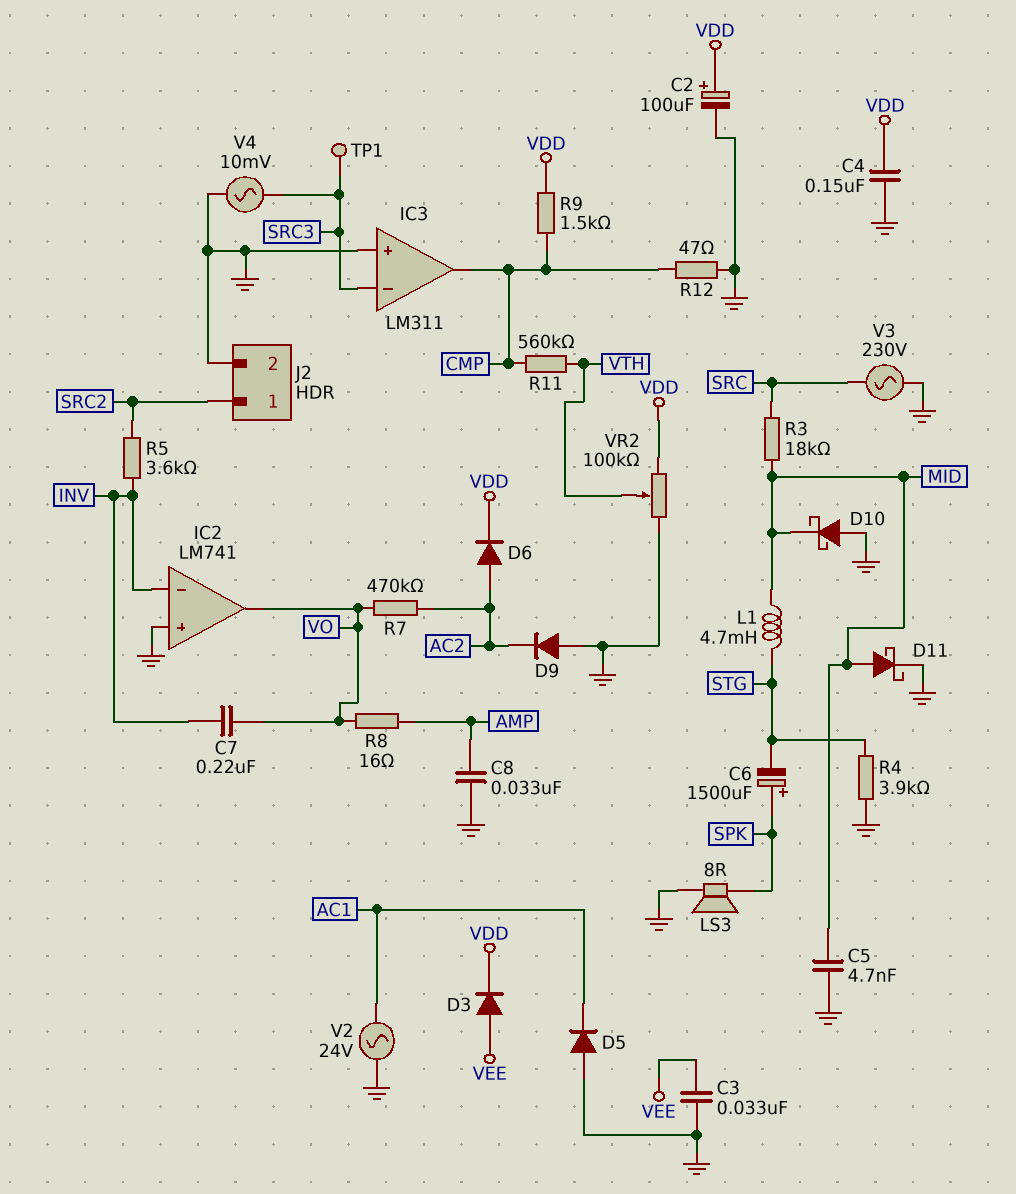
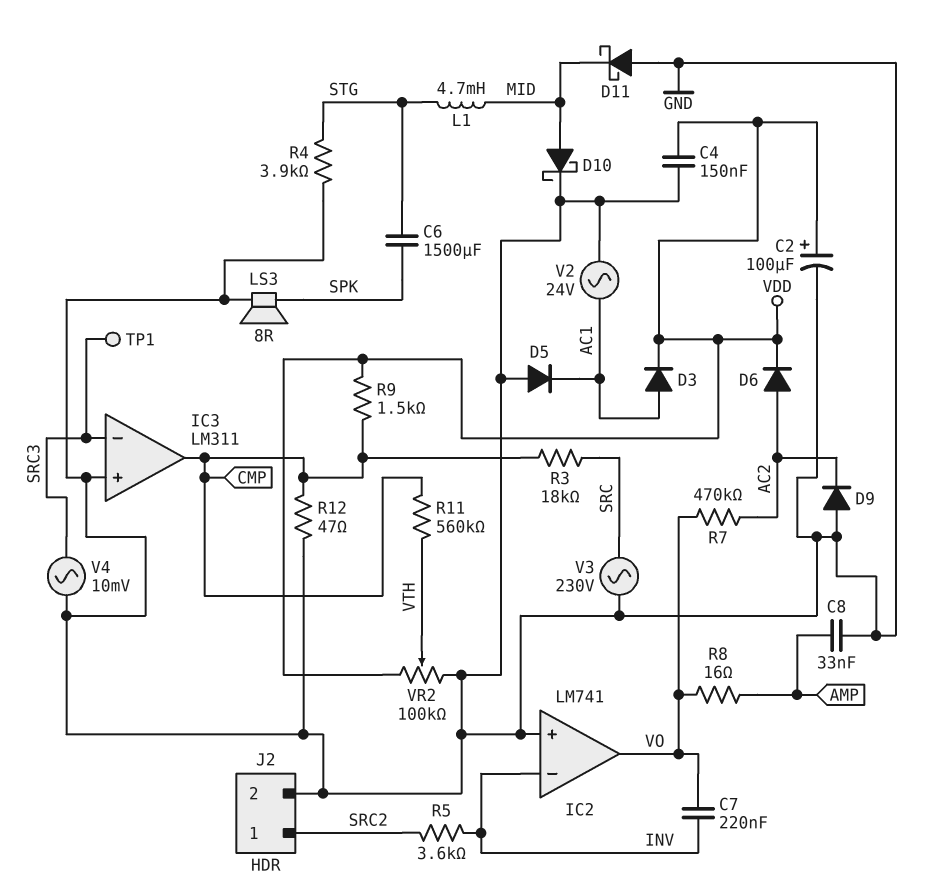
C3: 33nF (GND, VEE) -> none
C5: 4.7nF (GND, MID) -> none
C6: 1500uF (plus SPK, minus STG) -> 1500uF (SPK, STG)
D3: diode (A VEE, K VDD) -> diode (A AC1, K VDD)
D10: schottky (A GND, K MID) -> schottky (A MID, K GND)
D11: schottky (A MID, K GND) -> schottky (A GND, K MID)
R3: 18k (MID, SRC) -> 18k (CMP, SRC)

